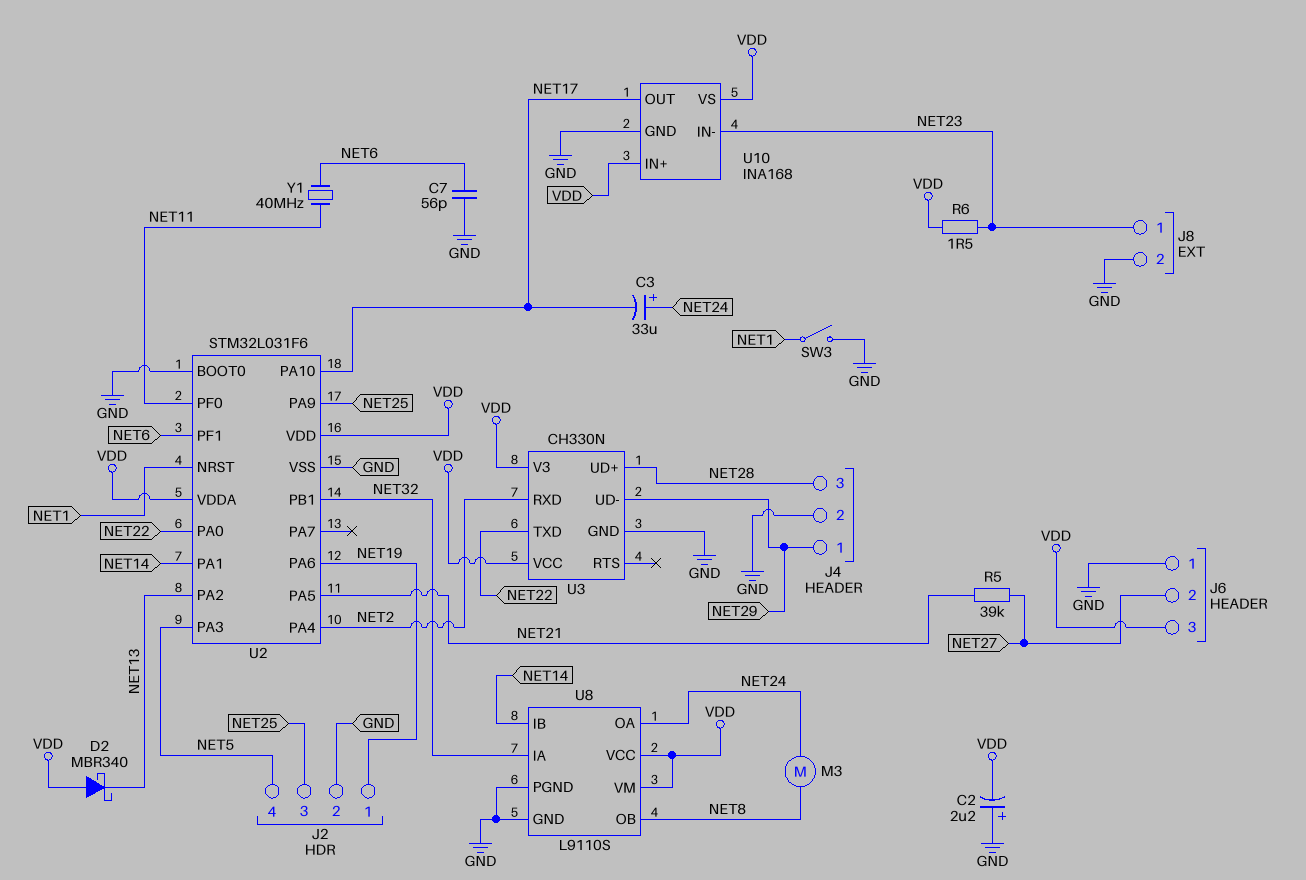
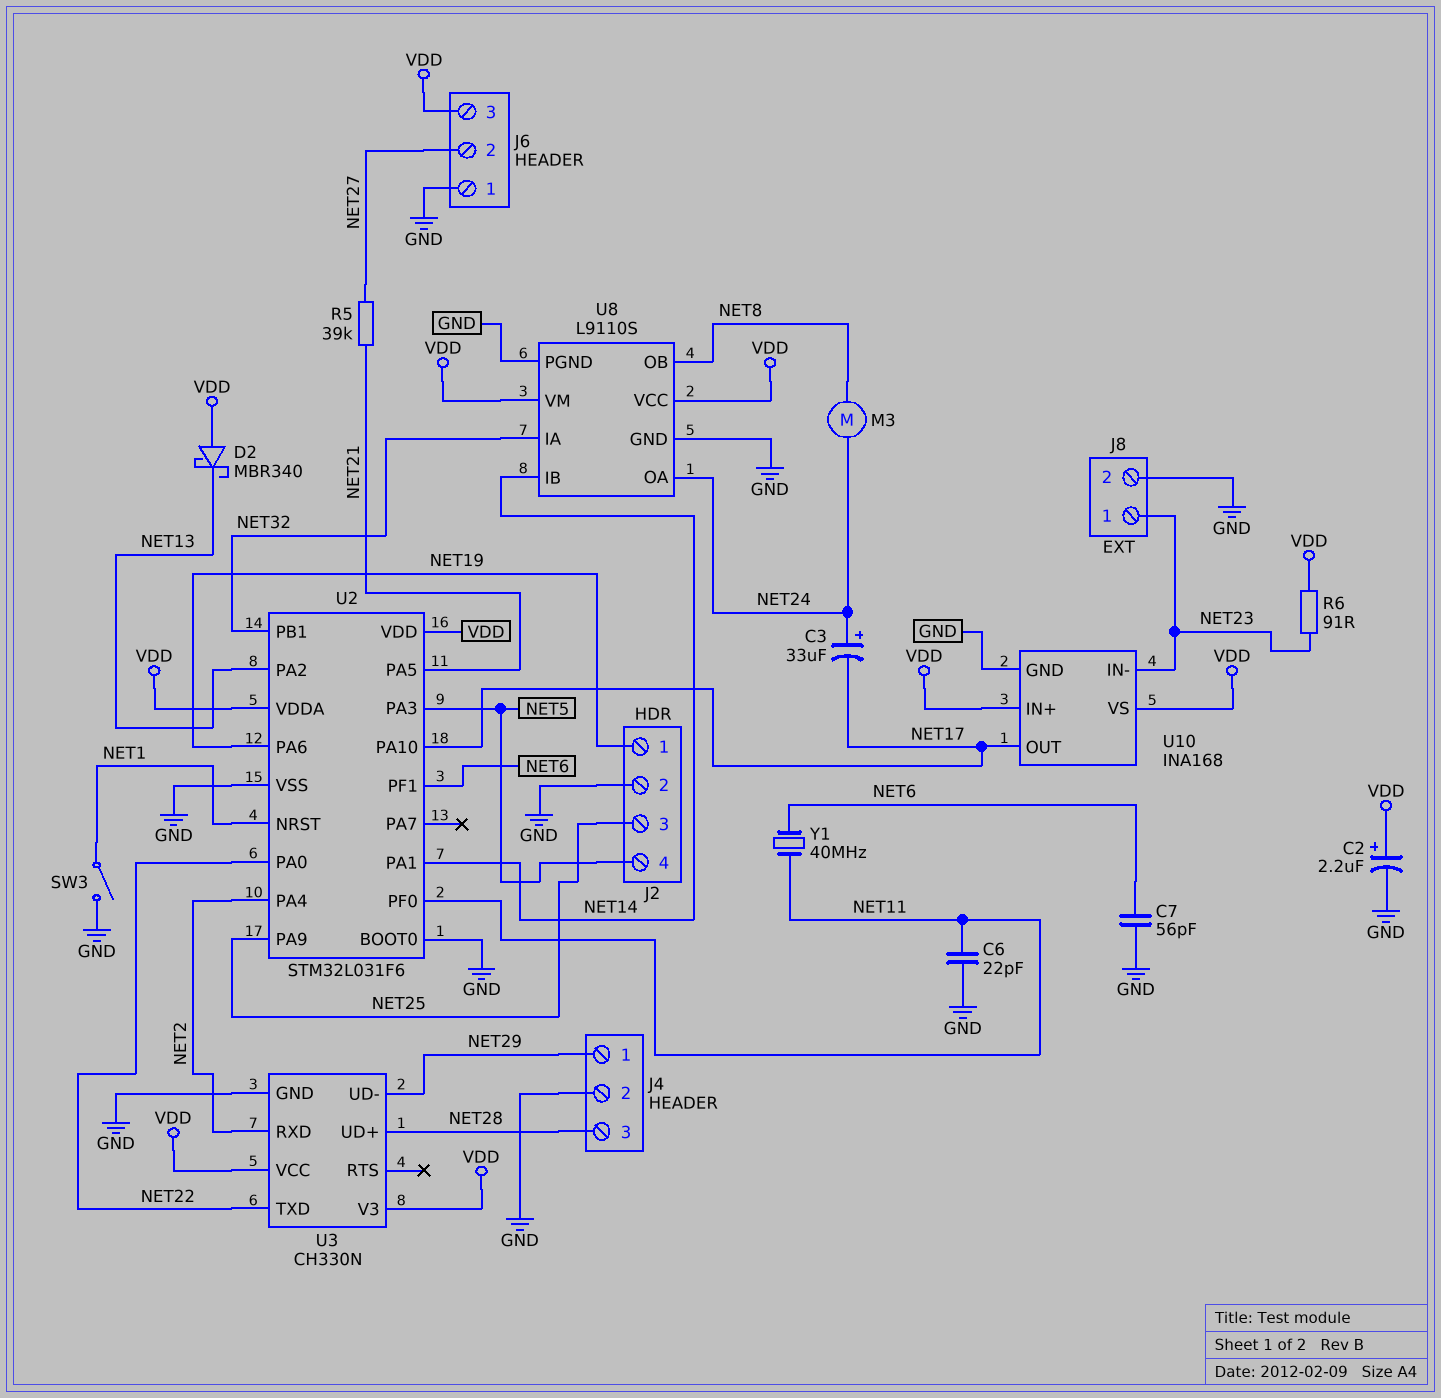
C2: 2.2uF (plus GND, minus VDD) -> 2.2uF (plus VDD, minus GND)
C6: none -> 22pF (GND, NET11)
R6: 1.5 (NET23, VDD) -> 91 (NET23, VDD)

